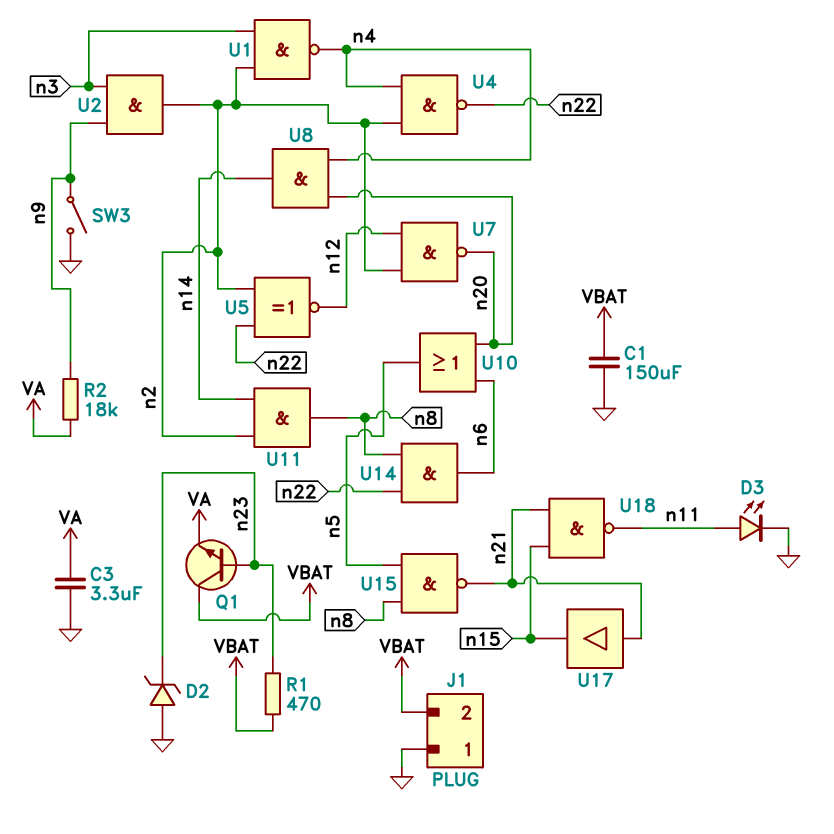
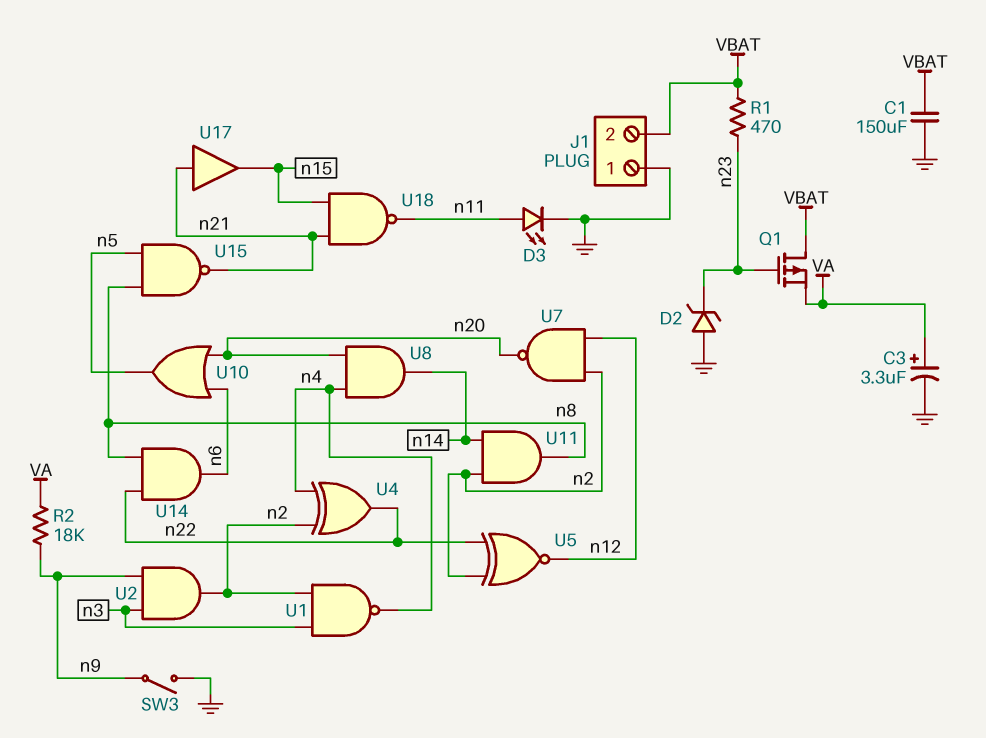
C3: 3.3uF (GND, VA) -> 3.3uF (plus VA, minus GND)
Q1: NPN (B n23, C VBAT, E VA) -> PMOS (G n23, D VBAT, S VA)
U4: NAND (in n2, in n4, out n22) -> XOR (in n2, in n4, out n22)

